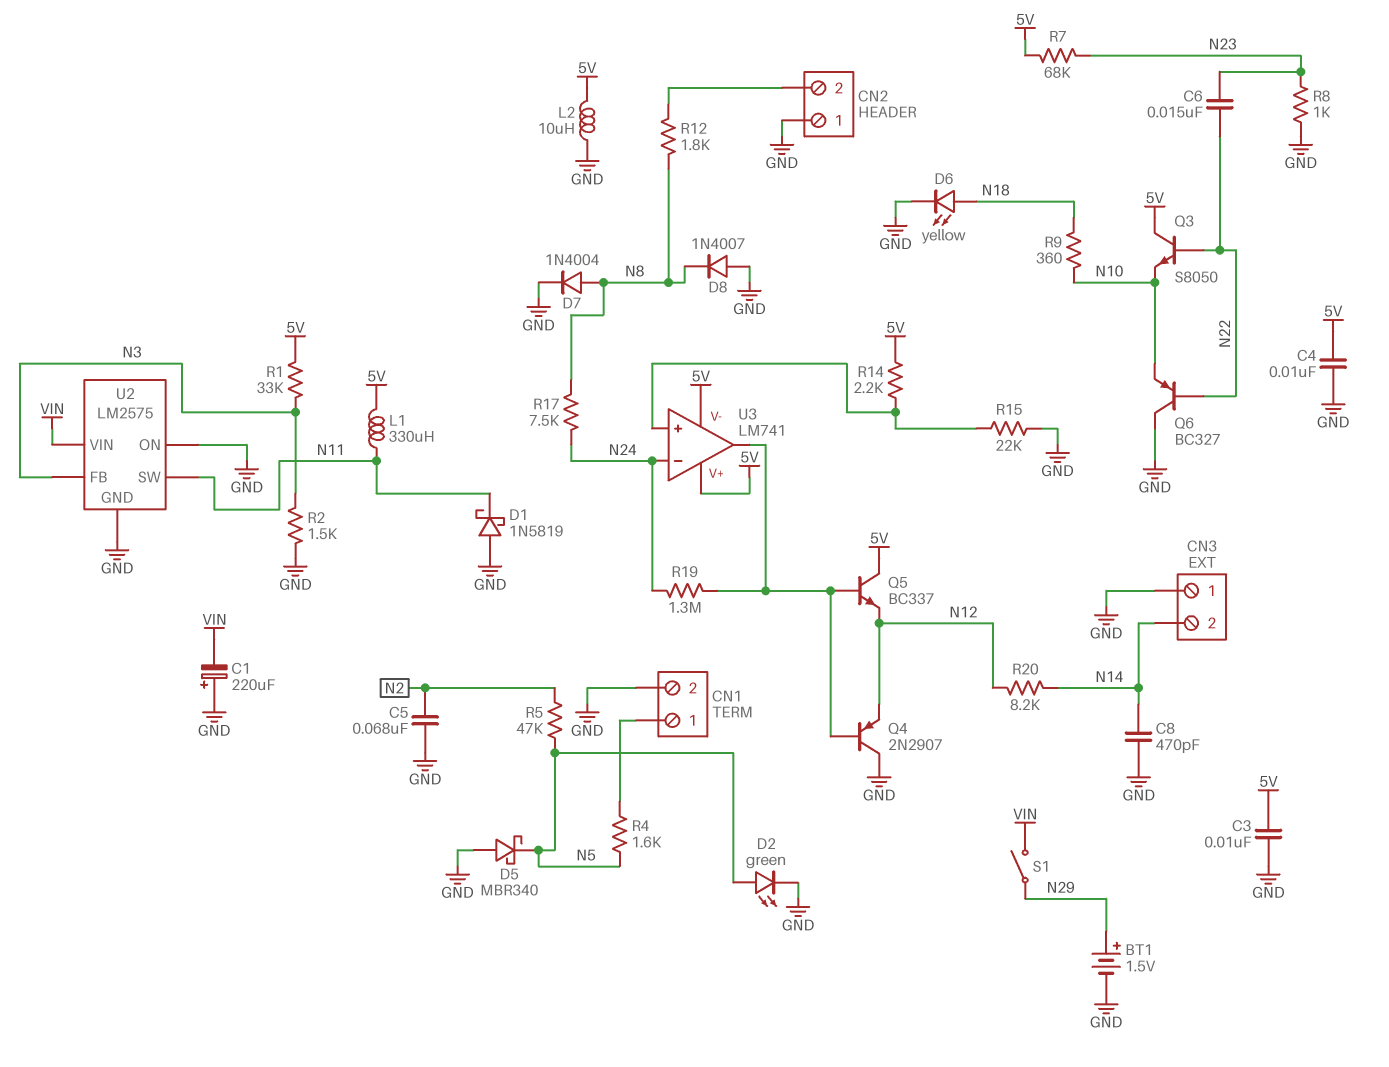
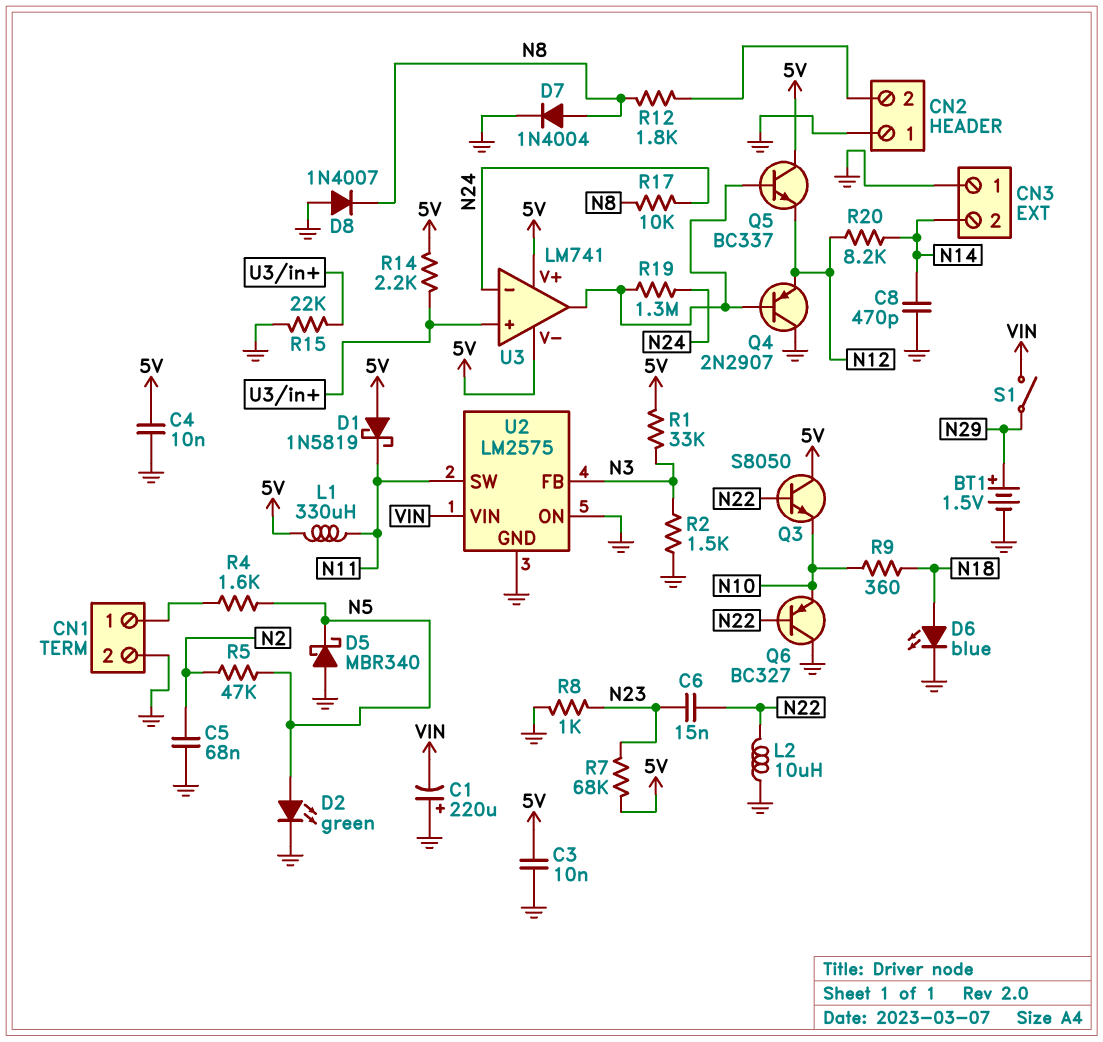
D1: schottky 1N5819 (A GND, K N11) -> schottky 1N5819 (A 5V, K N11)
D6: LED yellow (A N18, K GND) -> LED blue (A N18, K GND)
L2: 10uH (5V, GND) -> 10uH (GND, N22)
R17: 7.5k (N8, N24) -> 10k (N8, N24)

